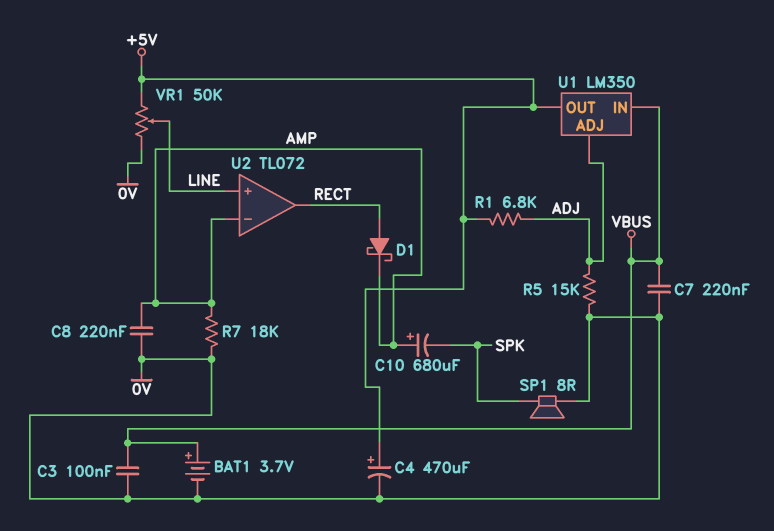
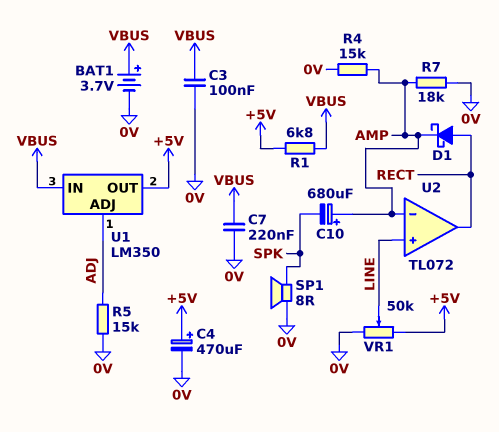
C8: 220nF (0V, AMP) -> none
R1: 6.8k (+5V, ADJ) -> 6.8k (+5V, VBUS)
R4: none -> 15k (0V, AMP)

